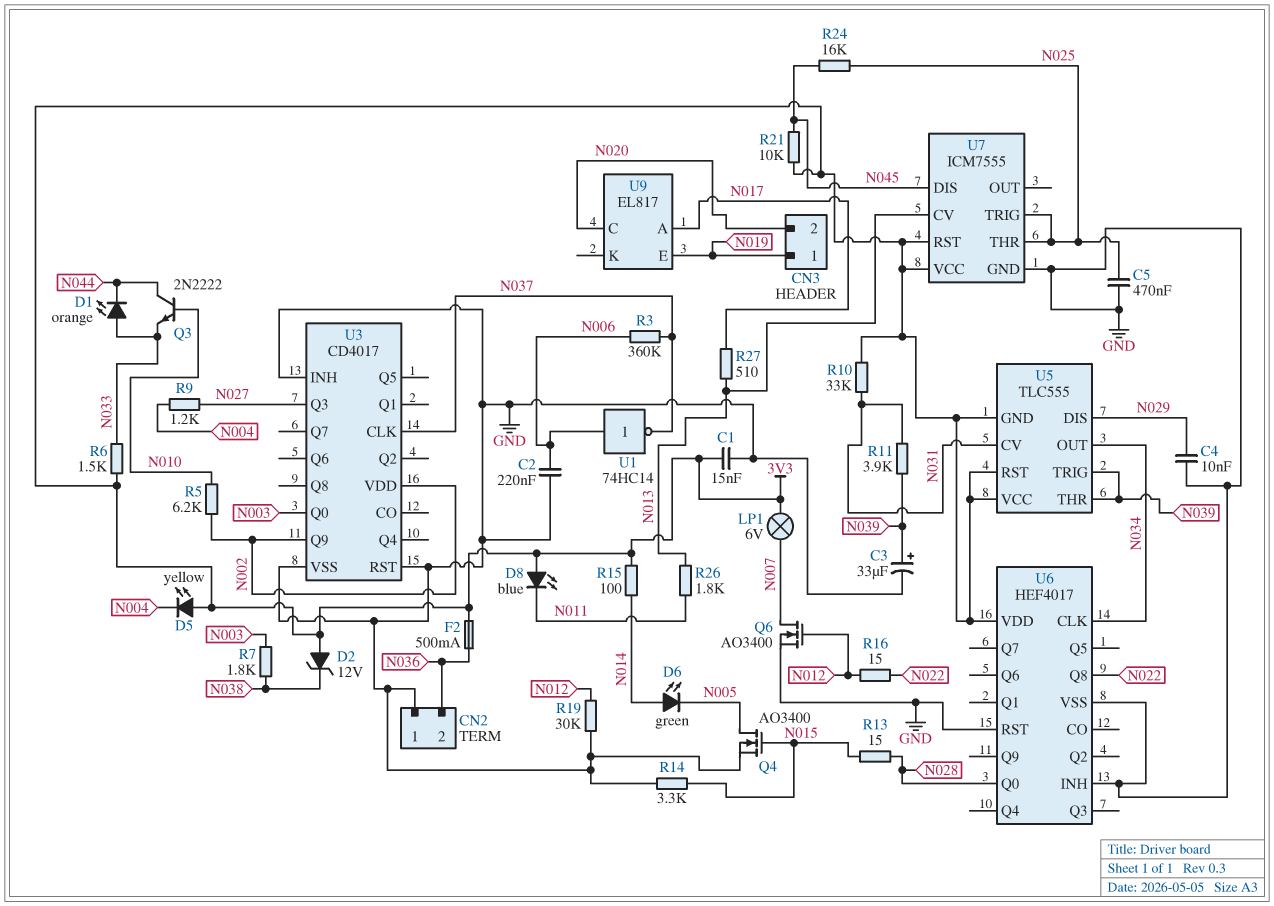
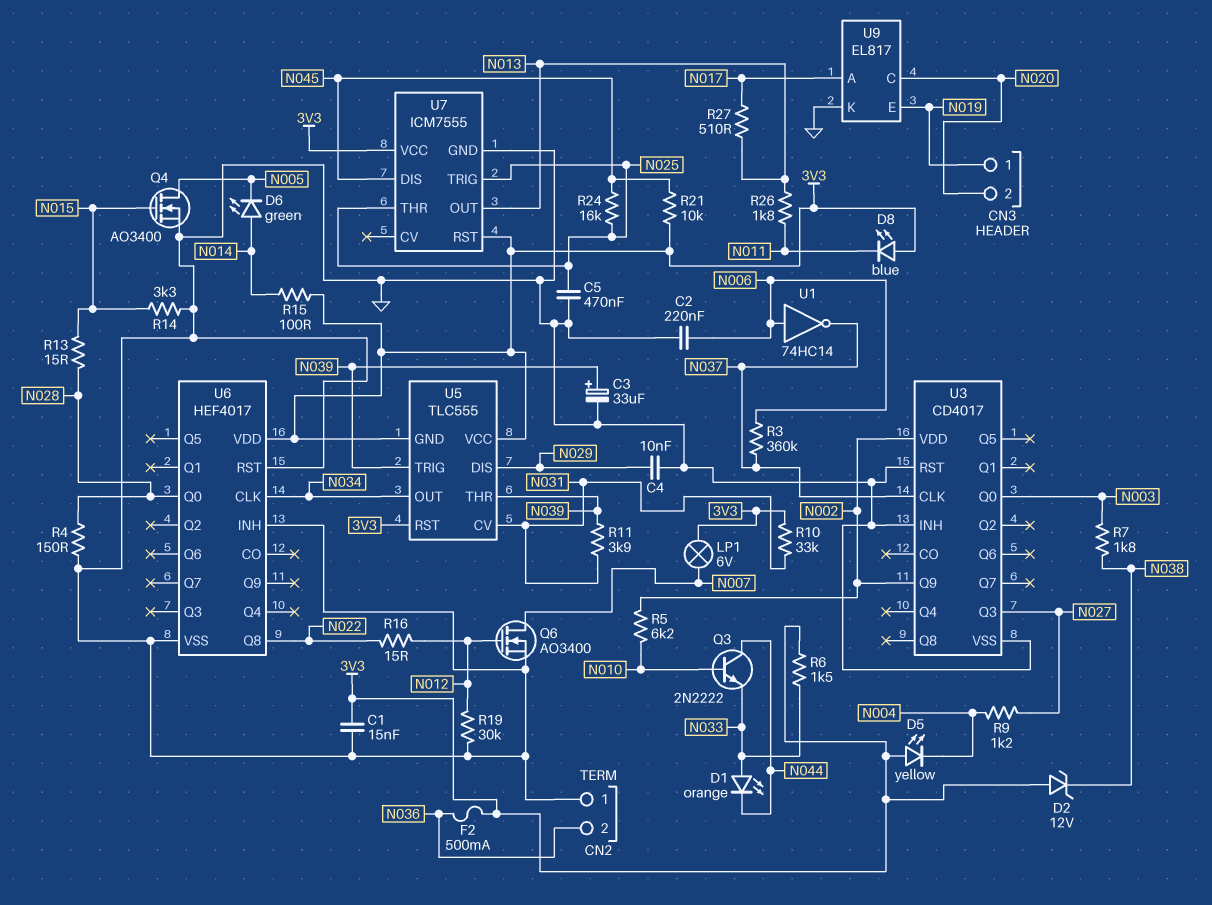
R4: none -> 150 (GND, N028)
U7 pin CV: N013 -> none
U7 pin OUT: none -> N013
U9 pin K: none -> GND

